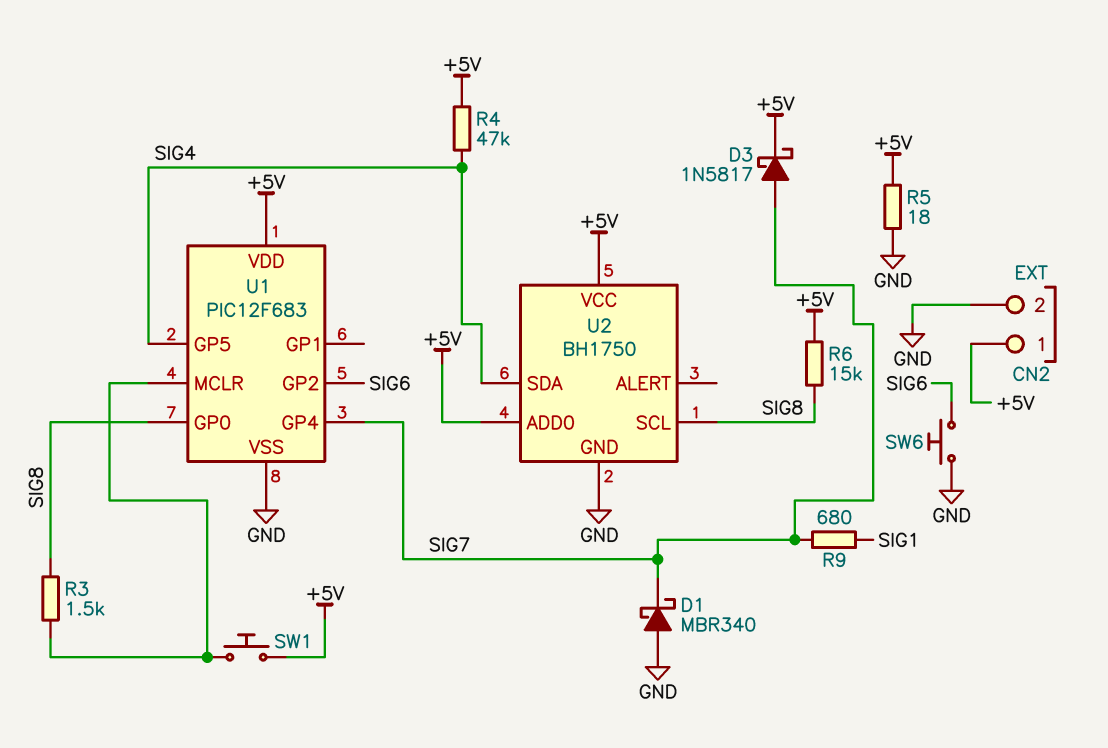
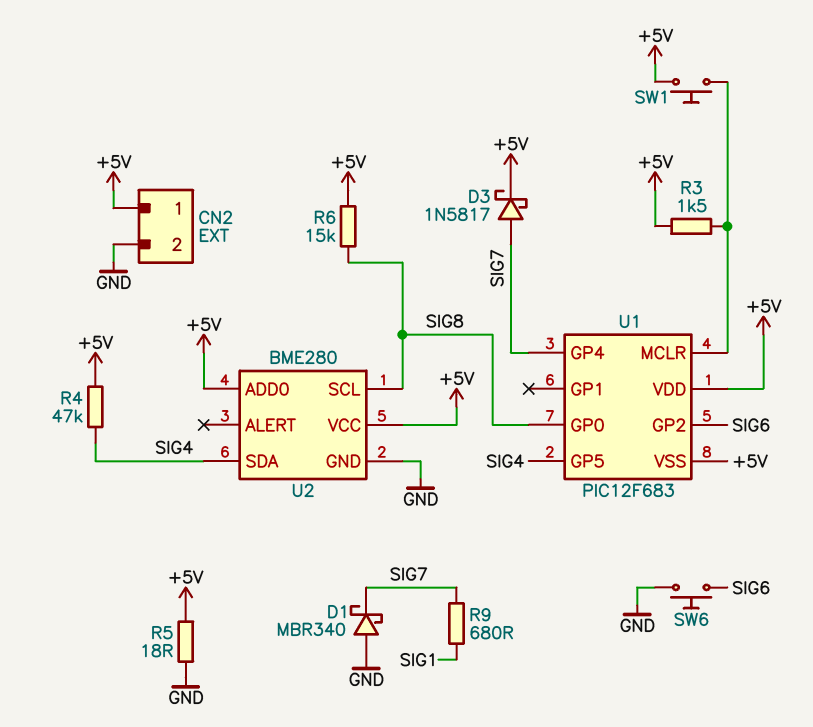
R3: 1.5k (SIG8, U1/MCLR) -> 1.5k (+5V, U1/MCLR)
U1 pin VSS: GND -> +5V
U2: BH1750 -> BME280

